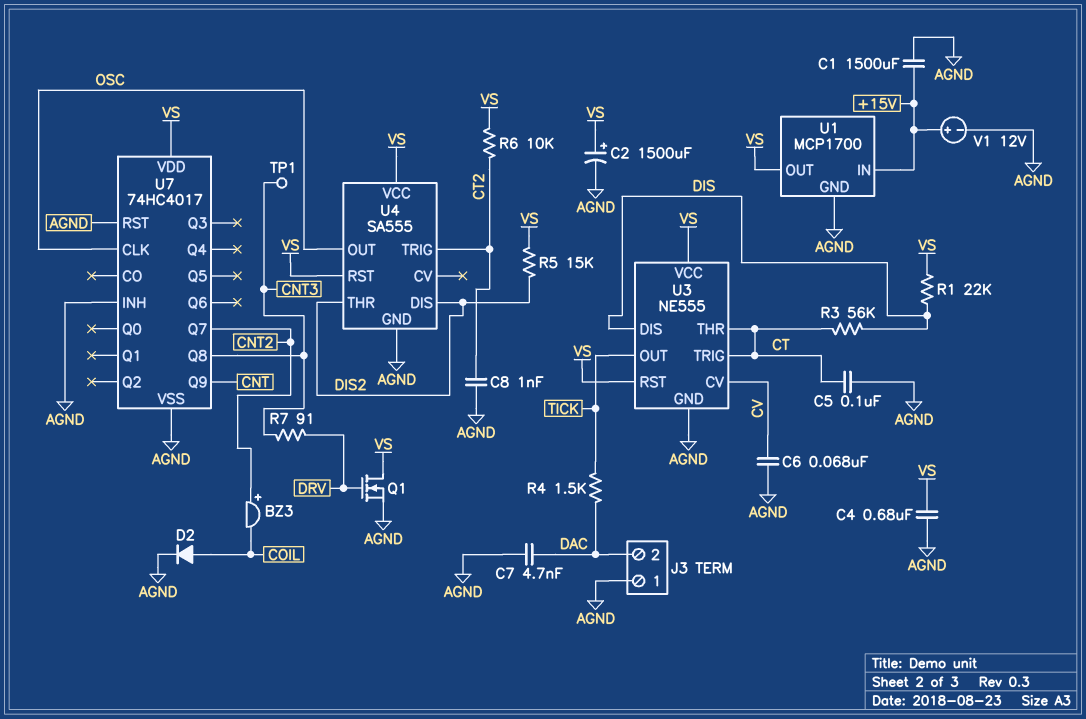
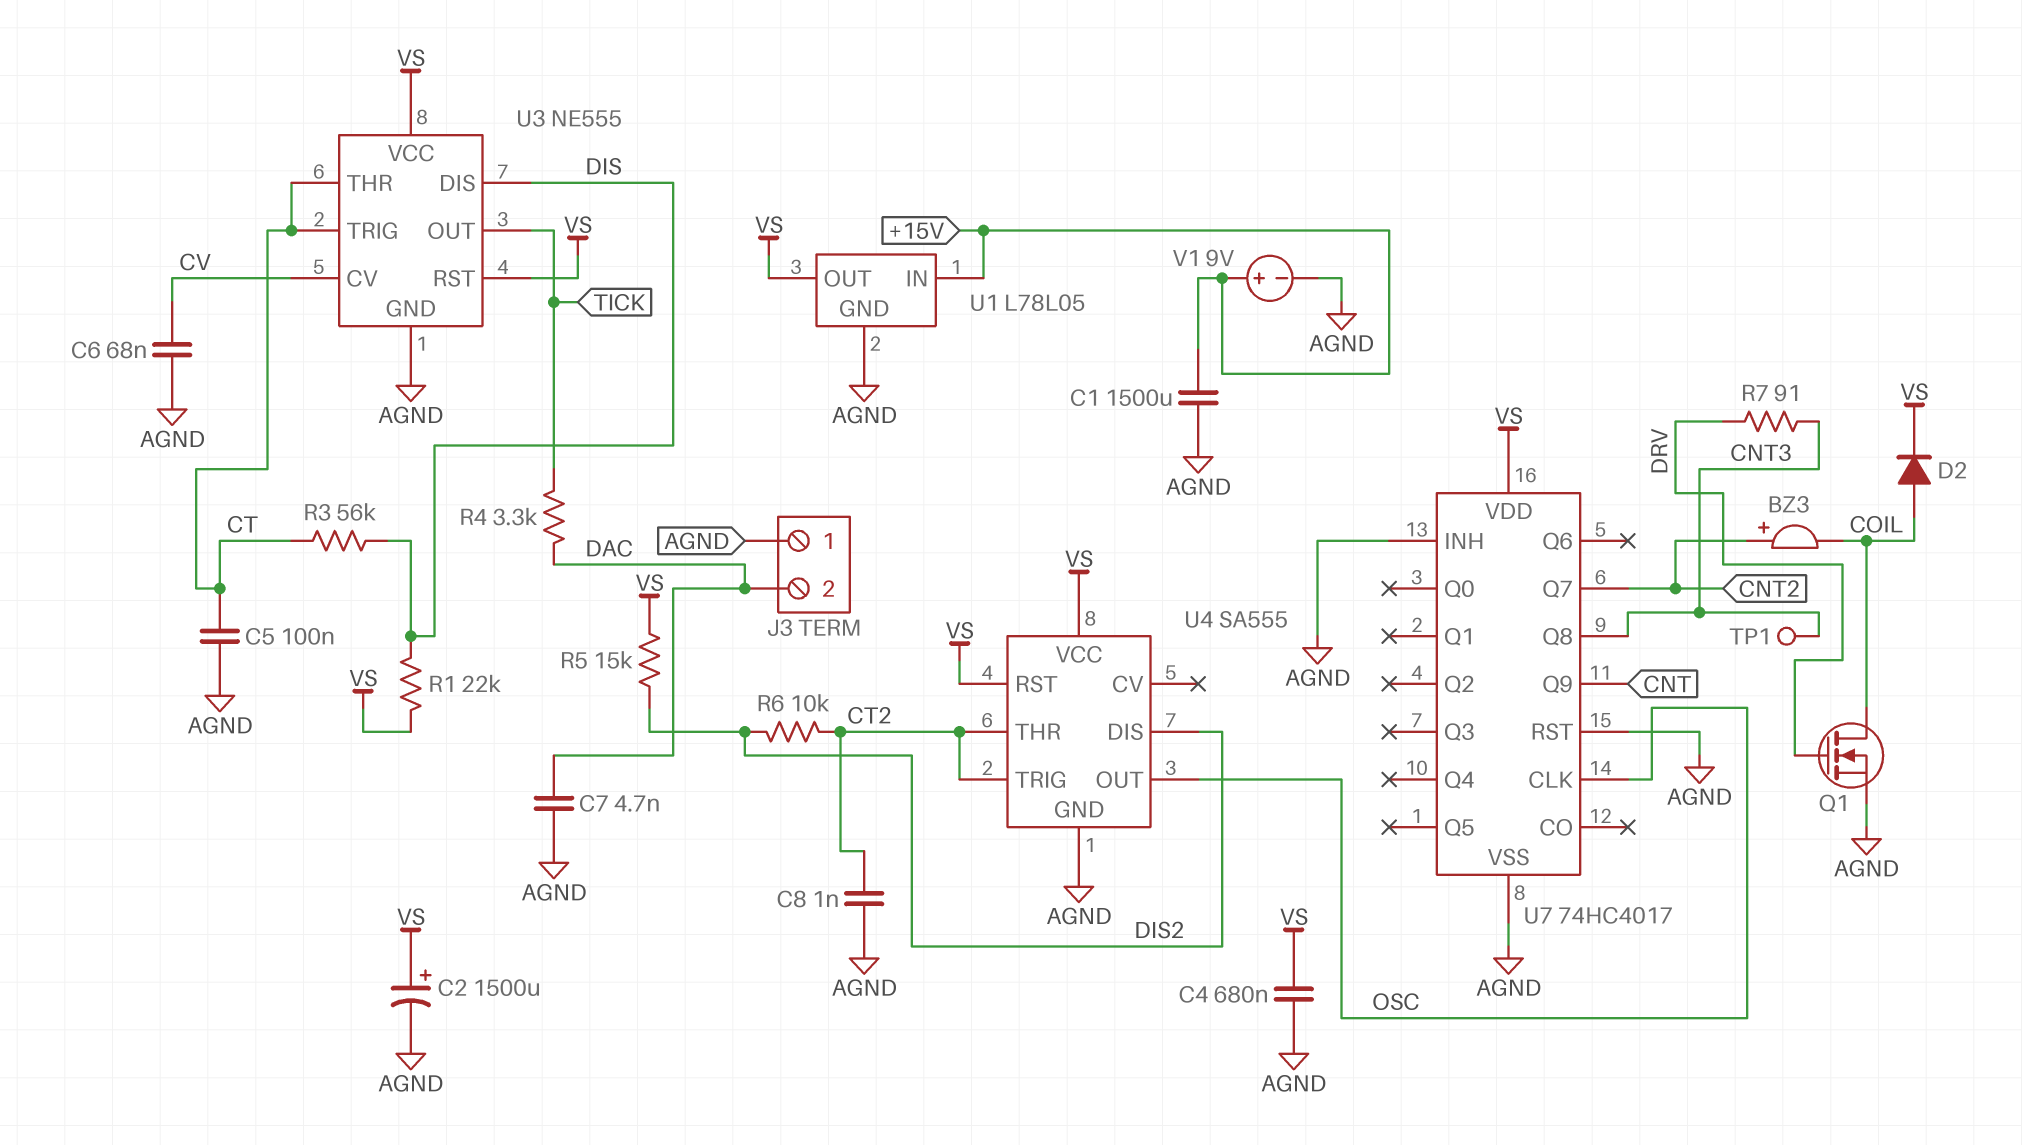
D2: diode (A COIL, K AGND) -> diode (A COIL, K VS)
Q1: NMOS (G DRV, D VS, S AGND) -> NMOS (G DRV, D COIL, S AGND)
R4: 1.5k (DAC, TICK) -> 3.3k (DAC, TICK)
R6: 10k (CT2, VS) -> 10k (CT2, DIS2)
U1: MCP1700 -> L78L05
U4 pin THR: DIS2 -> CT2
V1: 12V (plus +15V, minus AGND) -> 9V (plus +15V, minus AGND)

